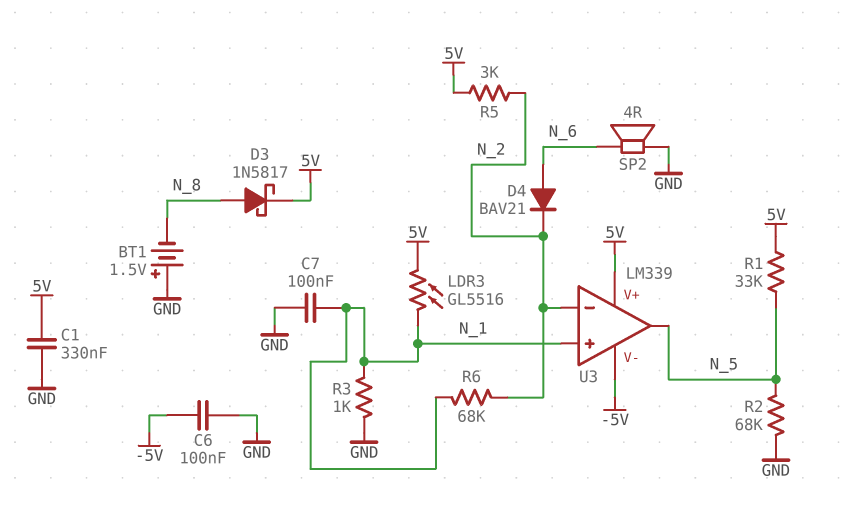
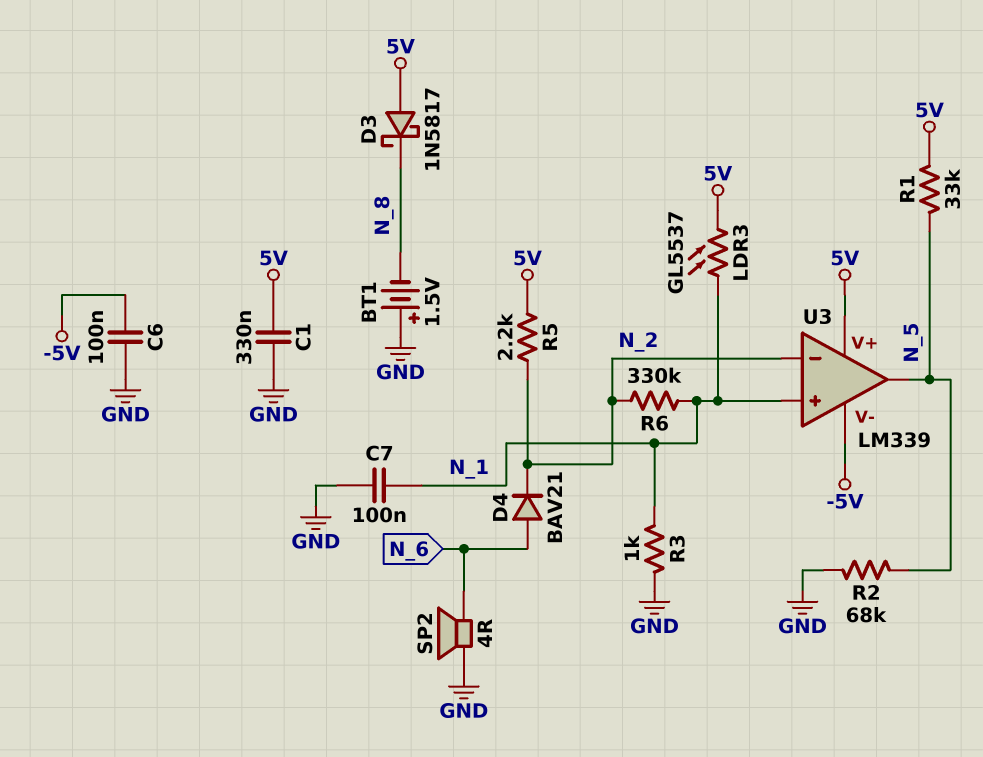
D3: schottky 1N5817 (A N_8, K 5V) -> schottky 1N5817 (A 5V, K N_8)
LDR3: GL5516 (5V, N_1) -> GL5537 (5V, N_1)
R5: 3k (5V, N_2) -> 2.2k (5V, N_2)
R6: 68k (N_1, N_2) -> 330k (N_1, N_2)

